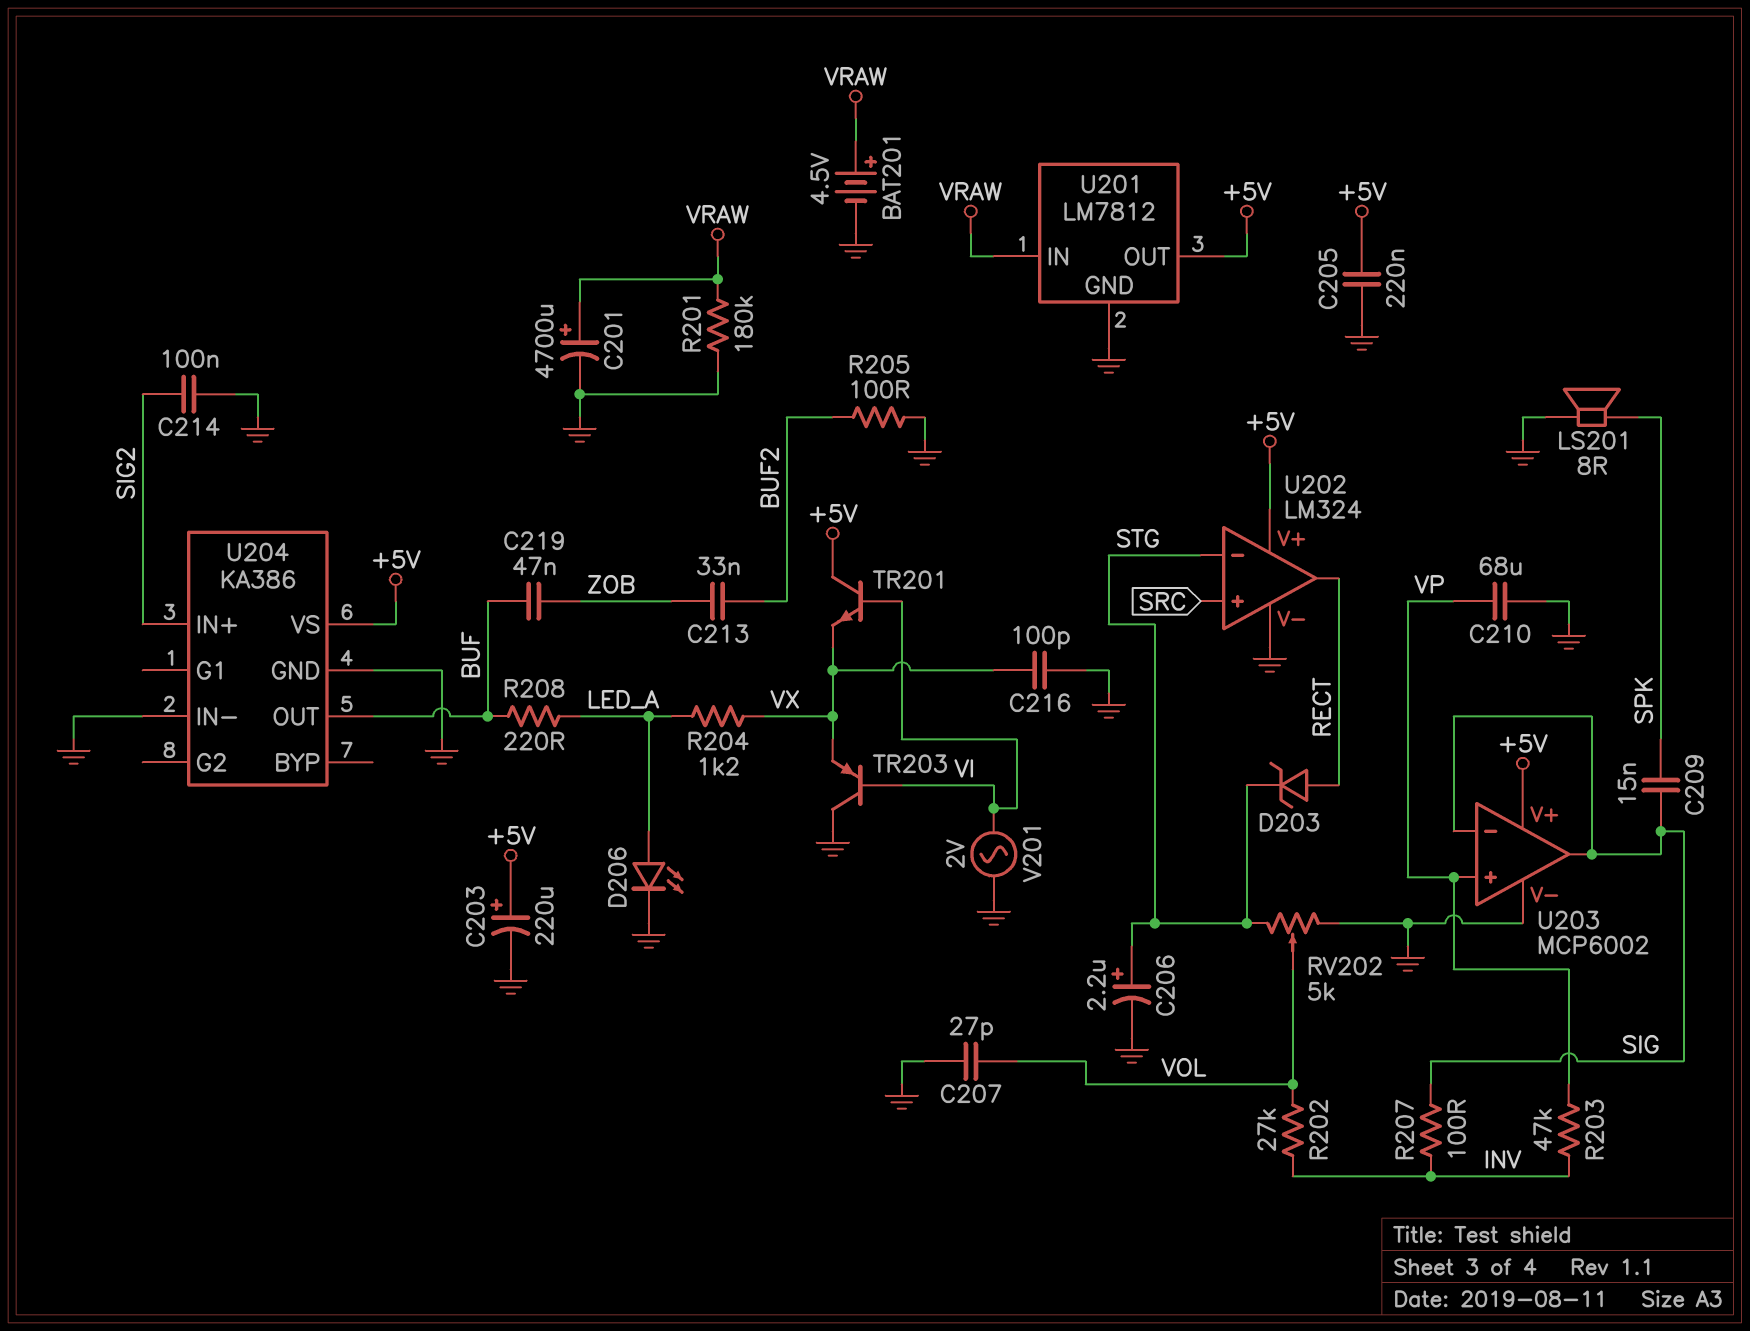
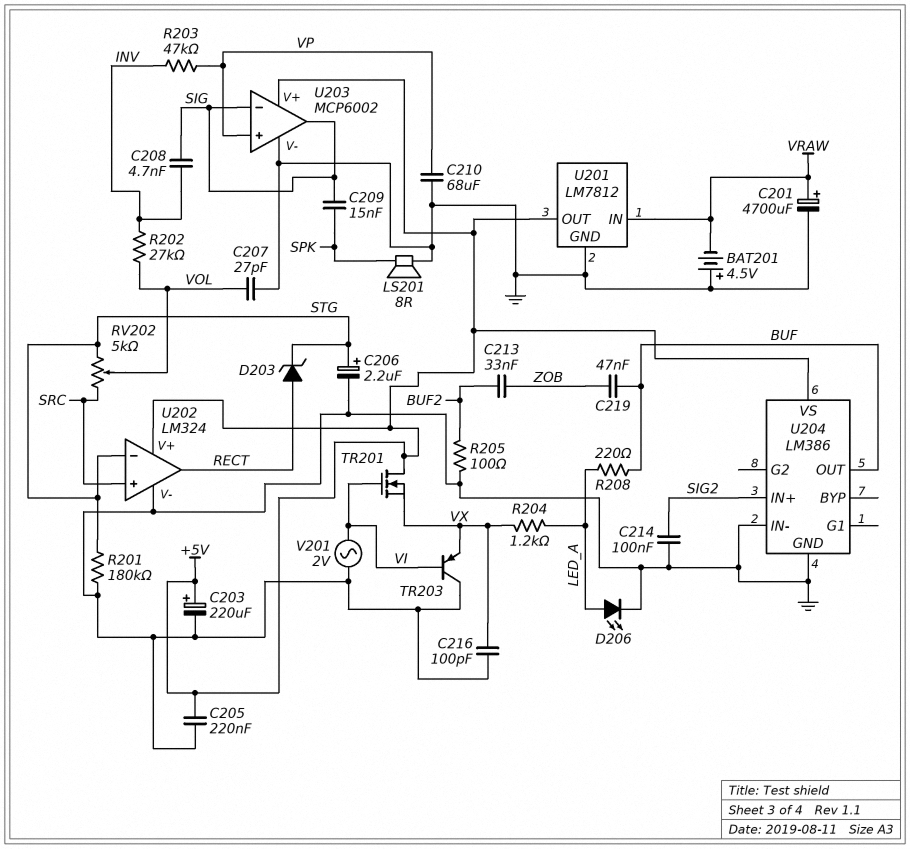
BAT201: 4.5V (plus VRAW, minus GND) -> 4.5V (plus GND, minus VRAW)
C208: none -> 4.7nF (INV, SIG)
R201: 180k (GND, VRAW) -> 180k (GND, STG)
R207: 100 (INV, SIG) -> none
RV202: 5k (GND, STG, wiper VOL) -> 5k (SRC, STG, wiper VOL)
TR201: NPN (B VI, C +5V, E VX) -> NMOS (G VI, D +5V, S VX)
U204: KA386 -> LM386

